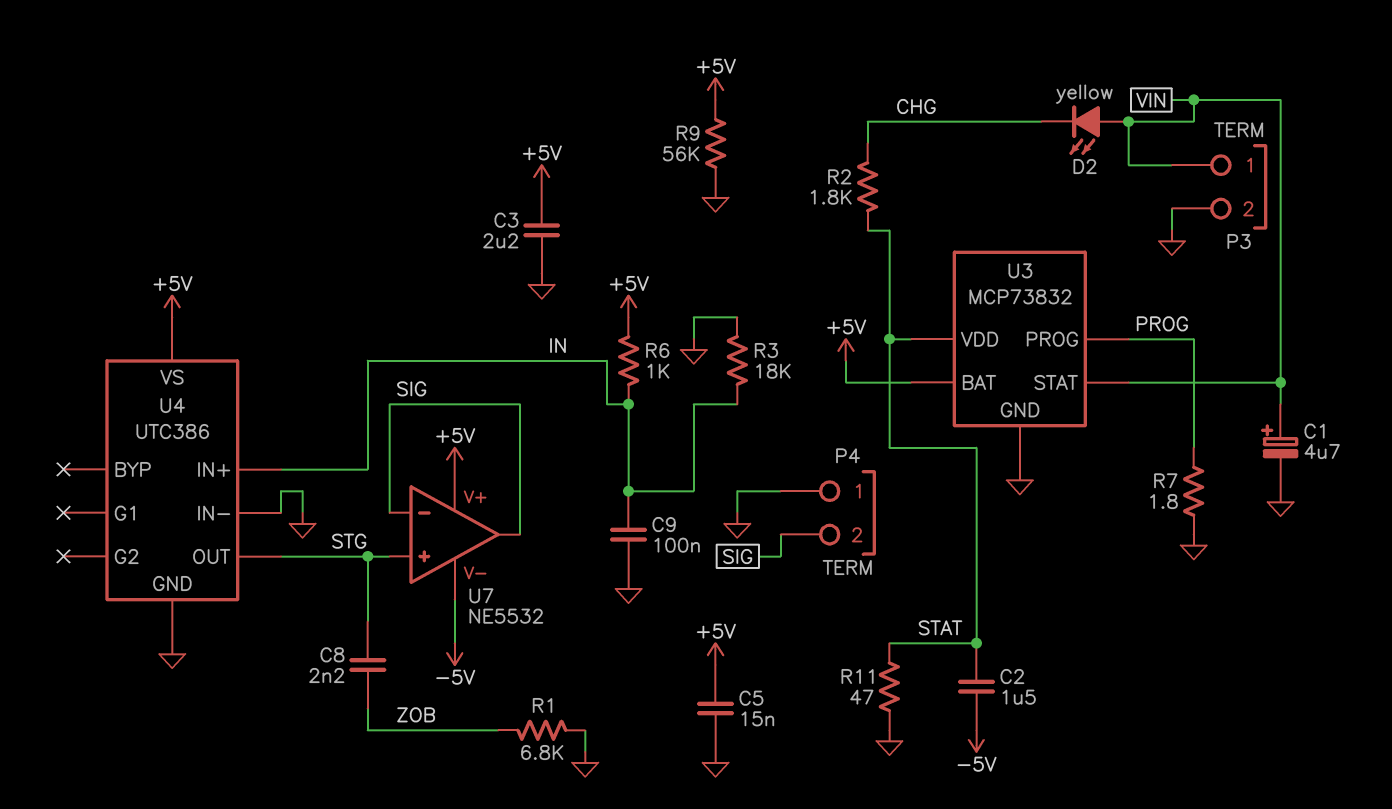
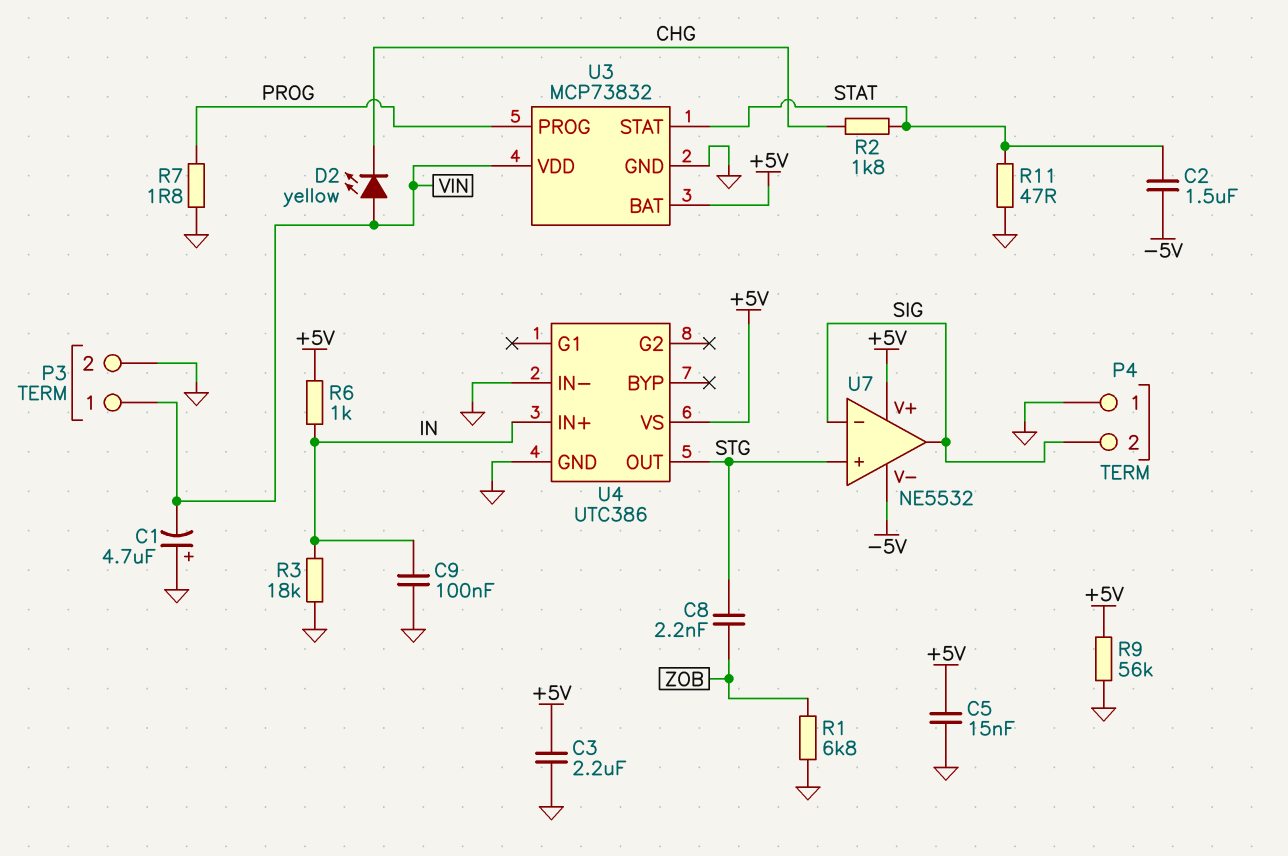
C1: 4.7uF (plus VIN, minus GND) -> 4.7uF (plus GND, minus VIN)
U3 pin STAT: VIN -> STAT
U3 pin VDD: STAT -> VIN

